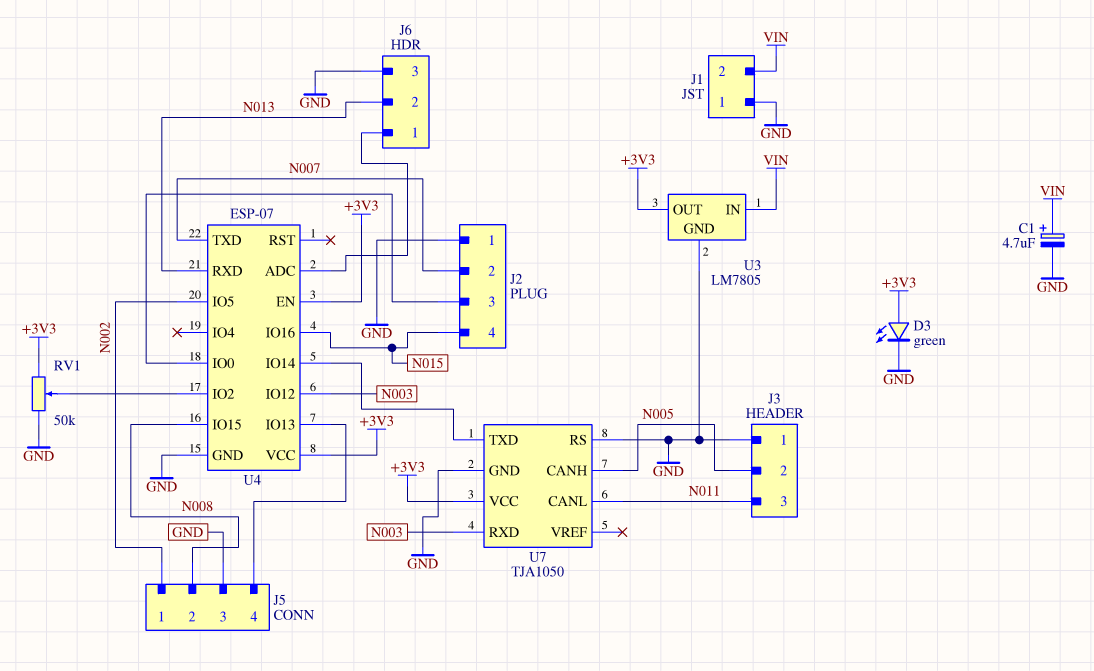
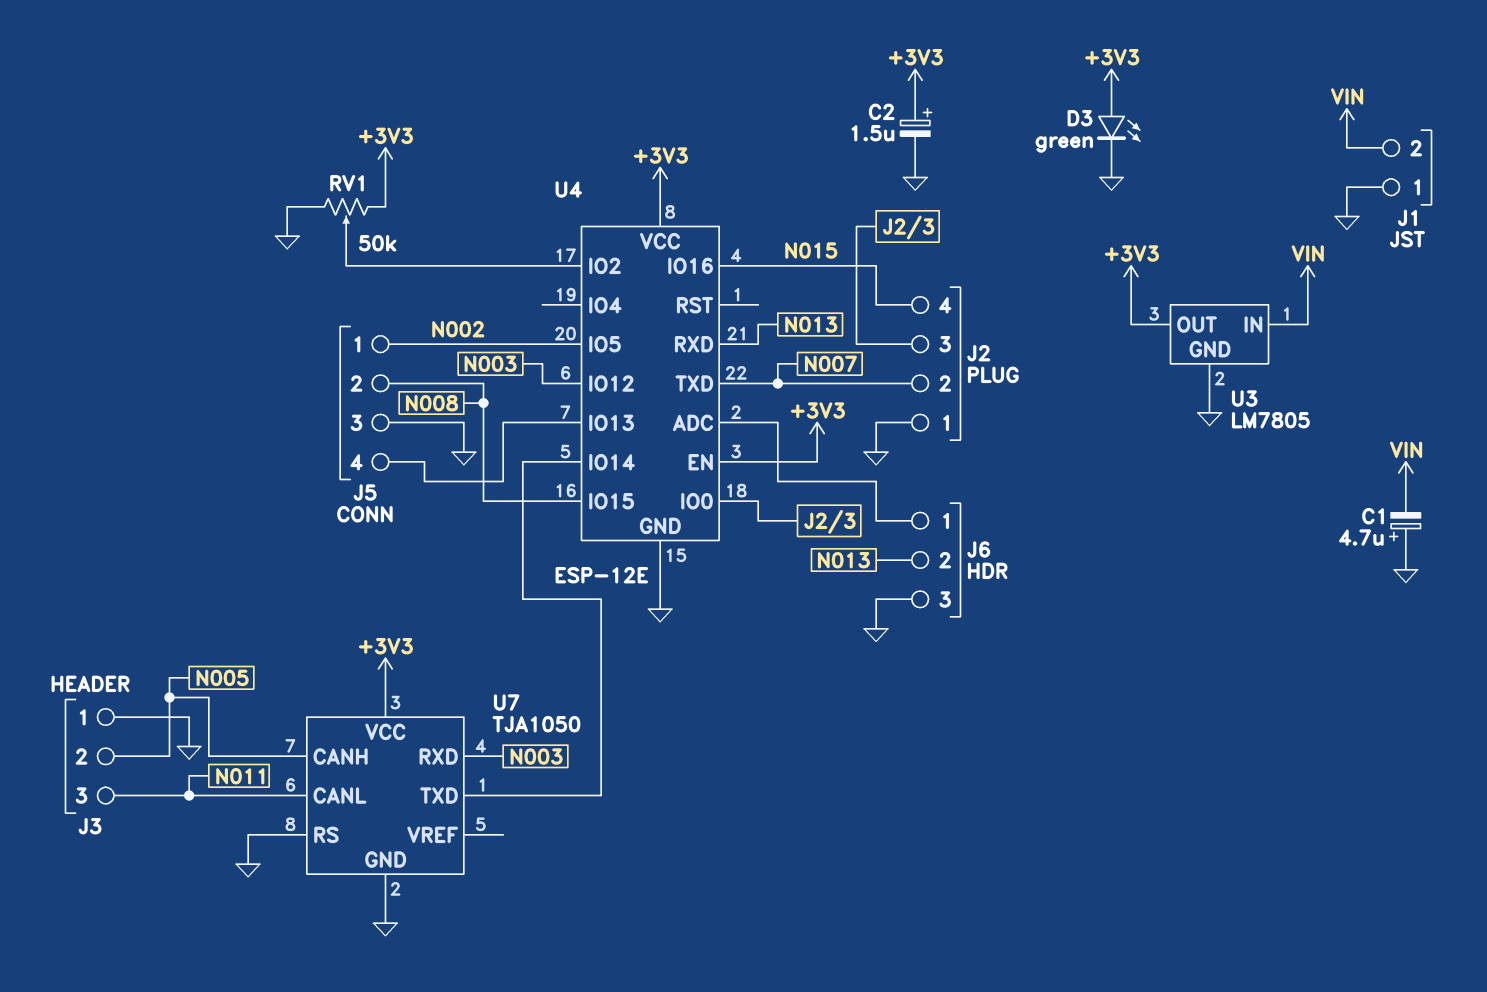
C1: 4.7uF (plus VIN, minus GND) -> 4.7uF (plus GND, minus VIN)
C2: none -> 1.5uF (plus +3V3, minus GND)
U4: ESP-07 -> ESP-12E

